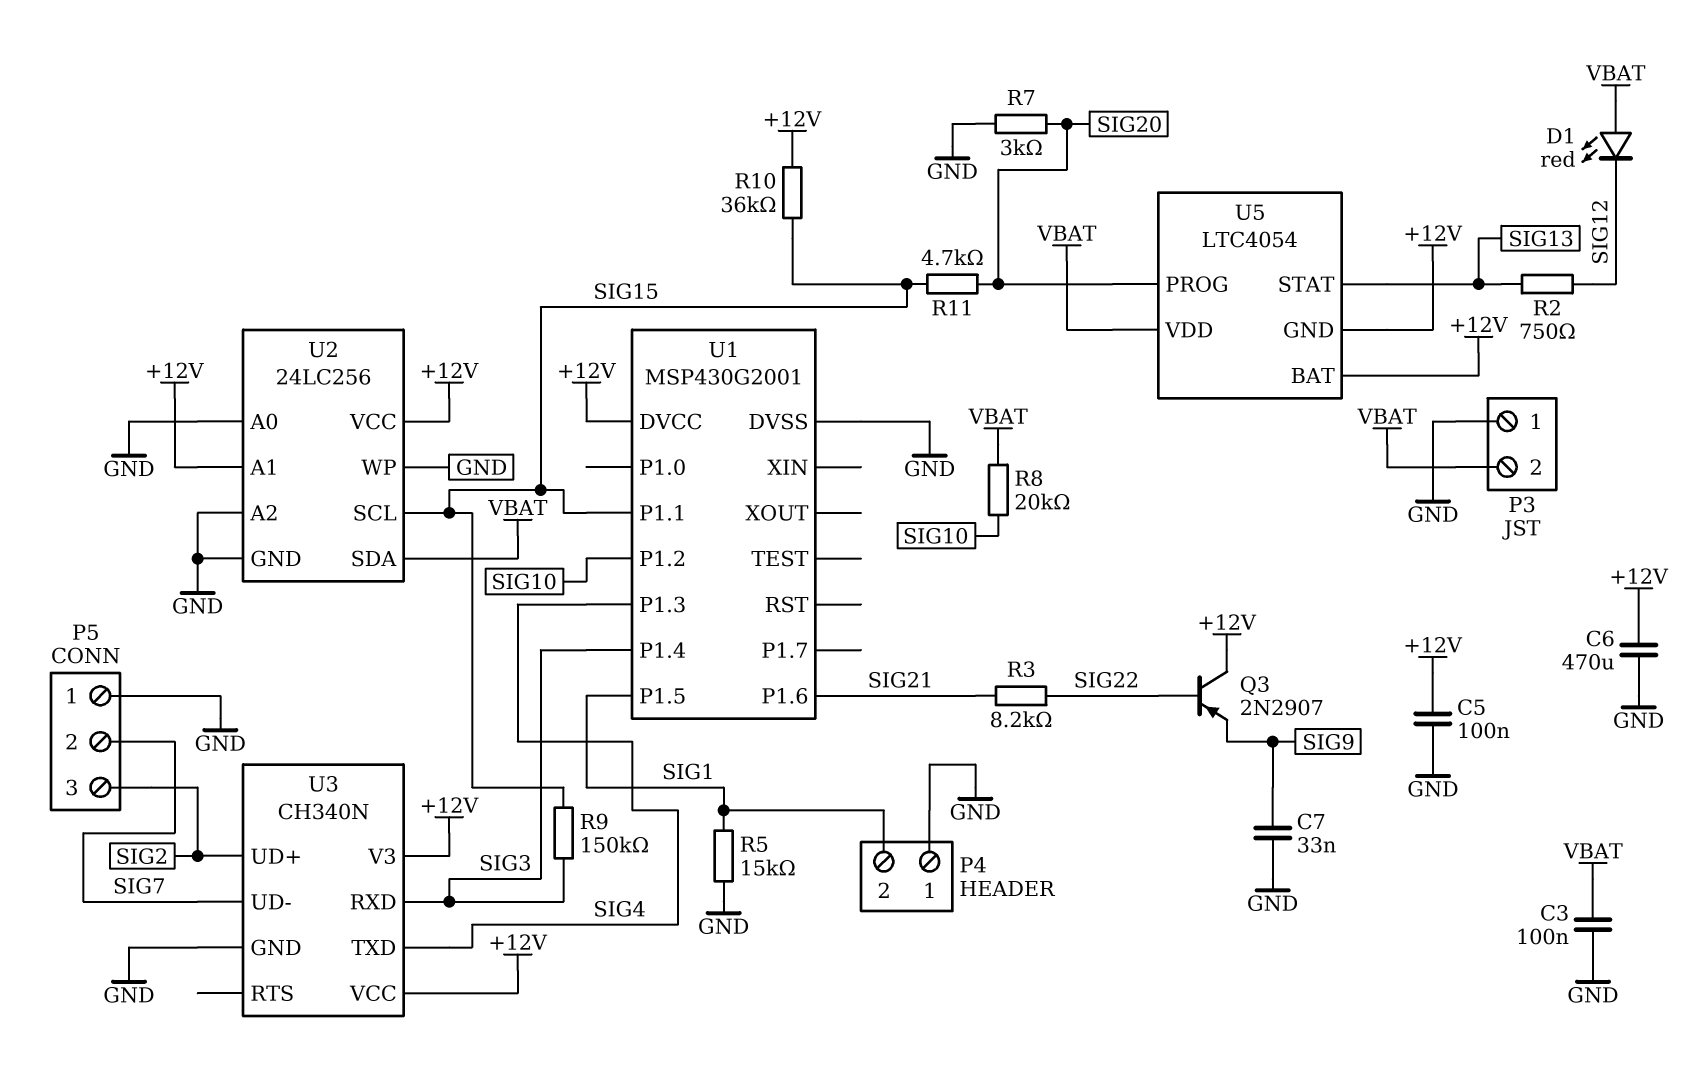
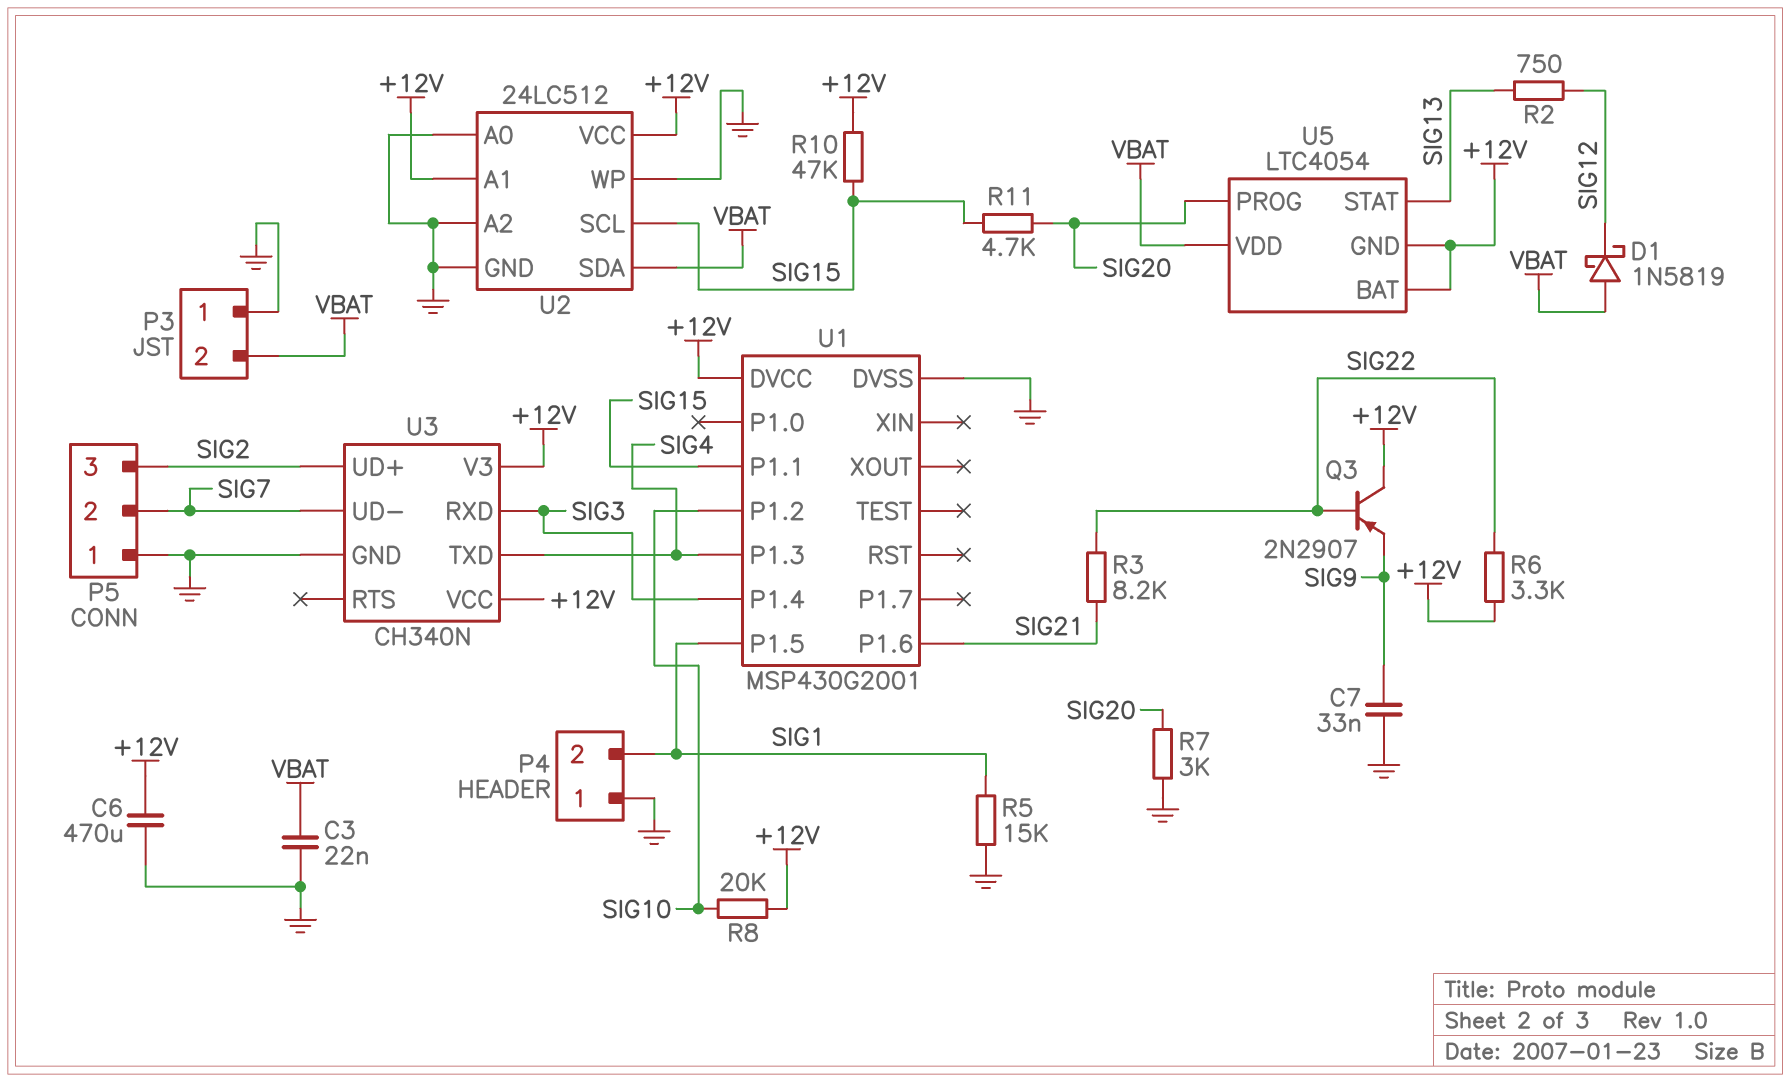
C3: 100nF (GND, VBAT) -> 22nF (GND, VBAT)
C5: 100nF (+12V, GND) -> none
D1: LED red (A VBAT, K SIG12) -> schottky 1N5819 (A VBAT, K SIG12)
R6: none -> 3.3k (+12V, SIG22)
R8: 20k (SIG10, VBAT) -> 20k (+12V, SIG10)
R9: 150k (SIG3, SIG15) -> none
R10: 36k (+12V, SIG15) -> 47k (+12V, SIG15)
U2: 24LC256 -> 24LC512

